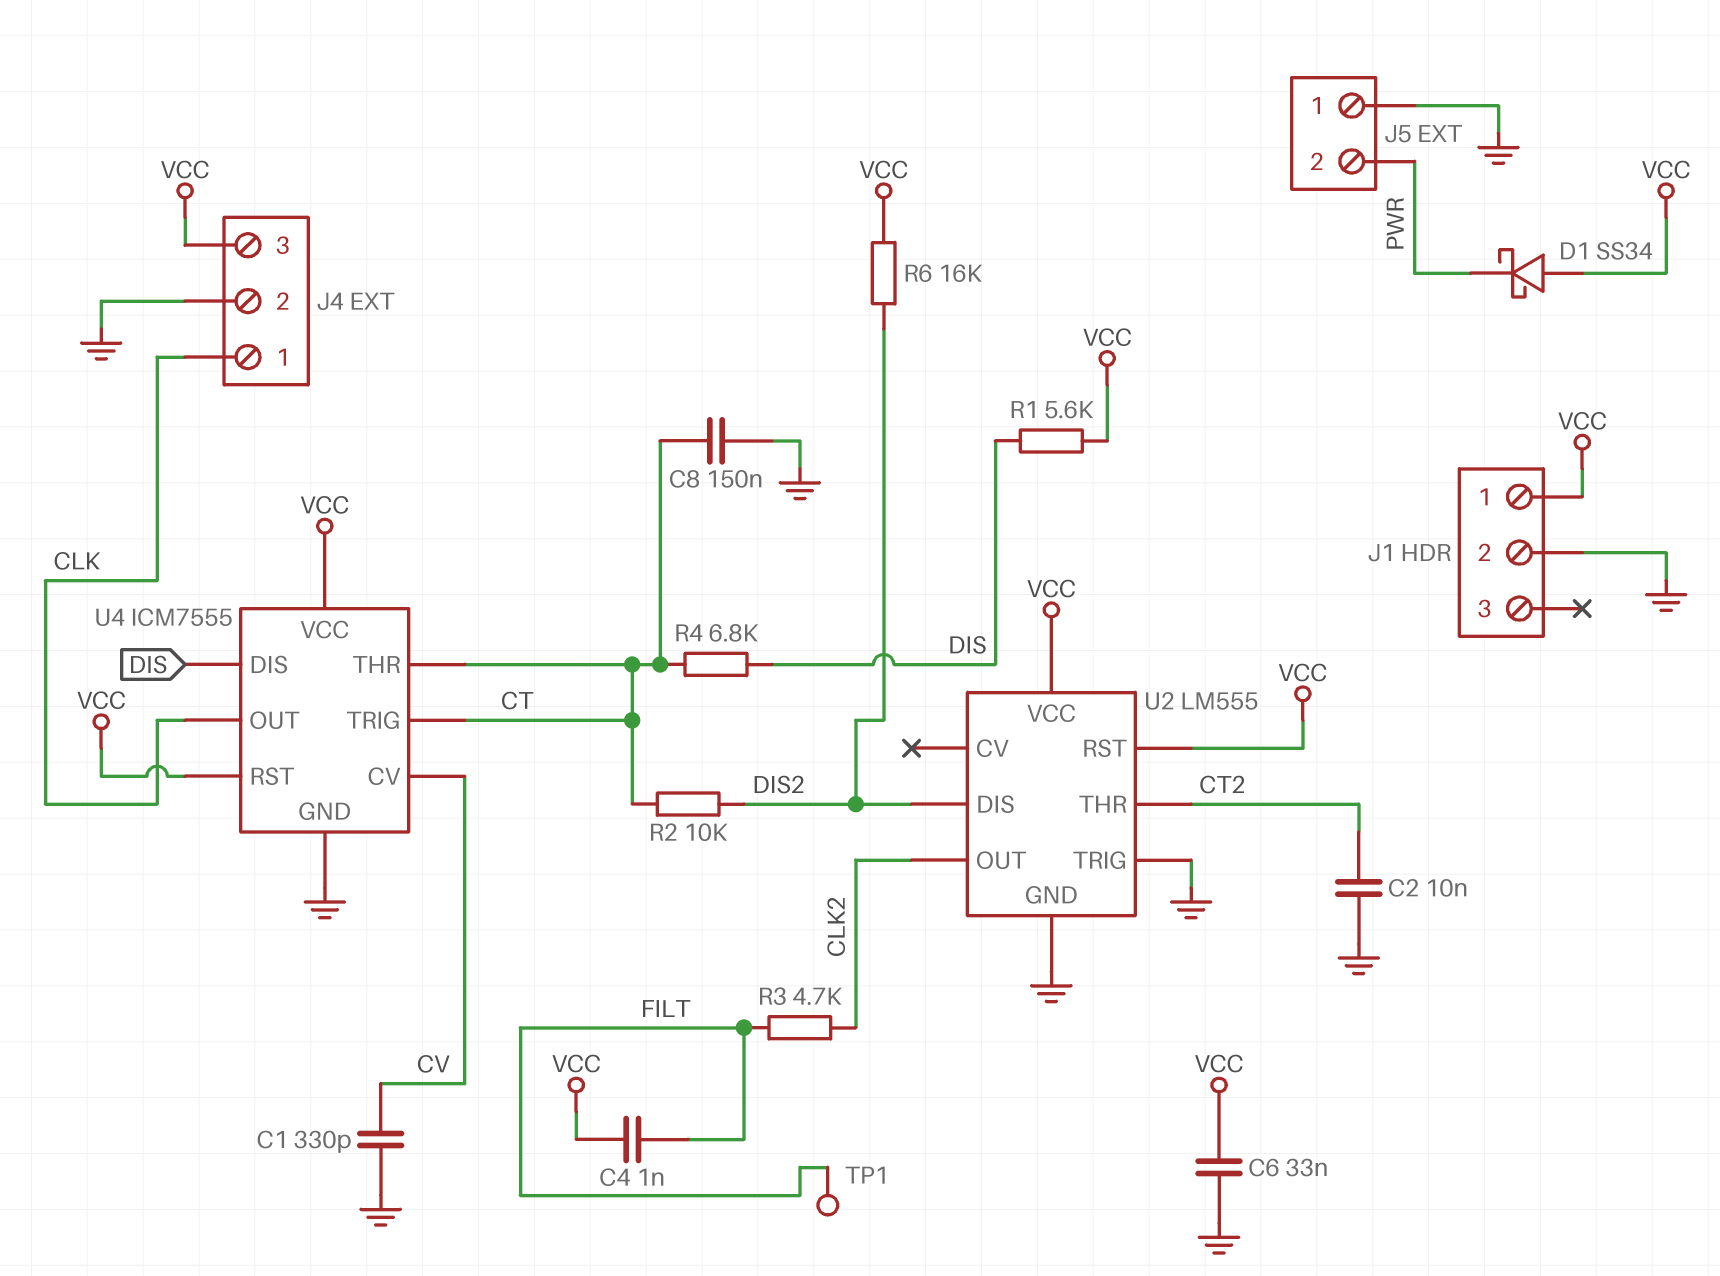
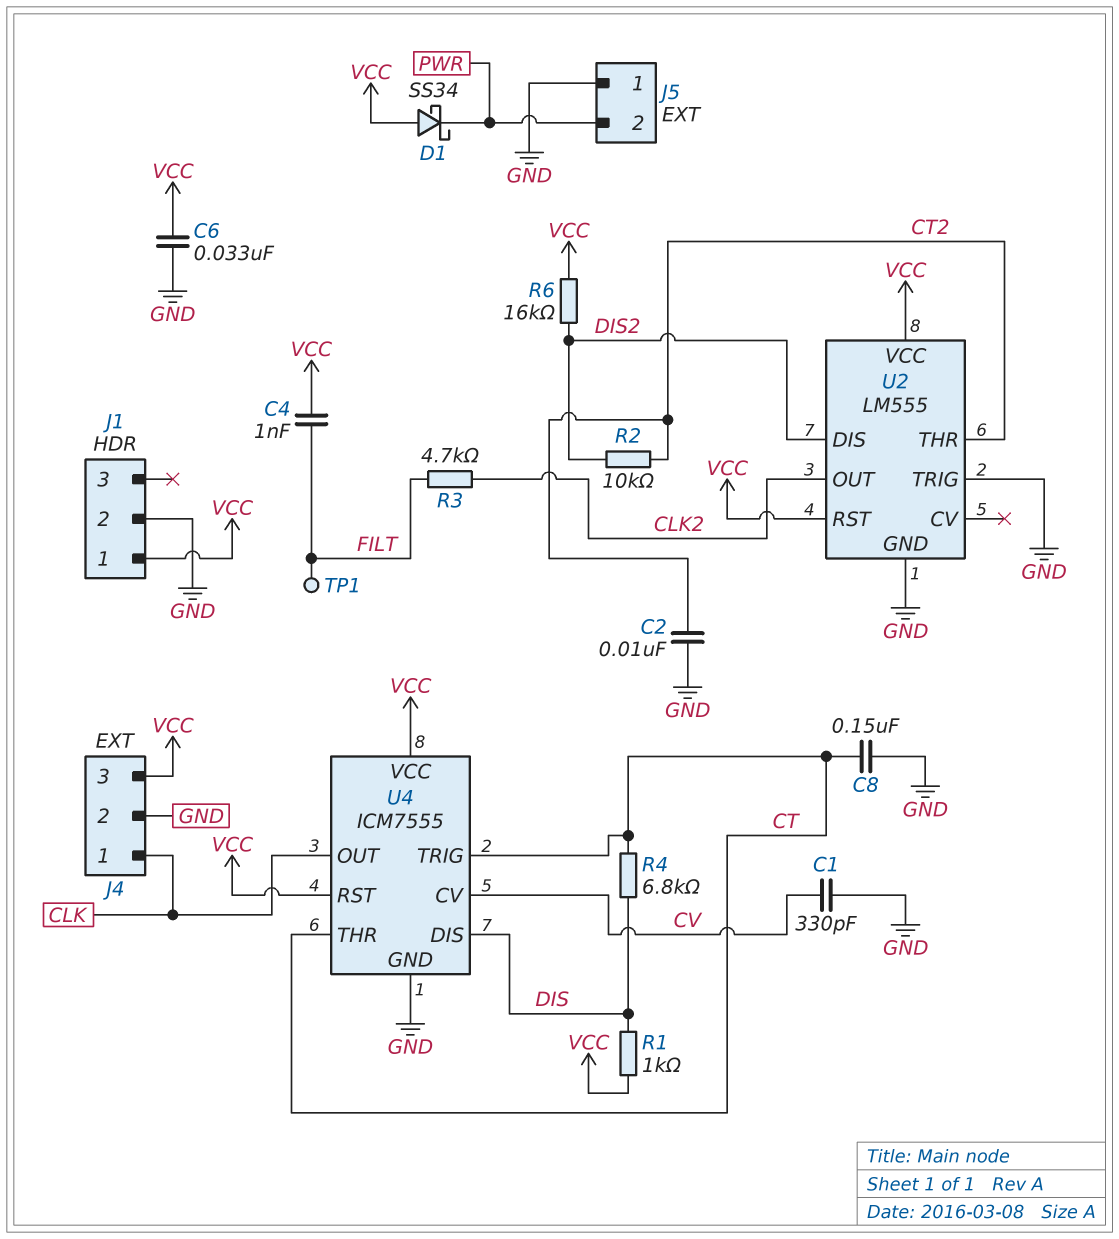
R1: 5.6k (DIS, VCC) -> 1k (DIS, VCC)
R2: 10k (CT, DIS2) -> 10k (CT2, DIS2)

